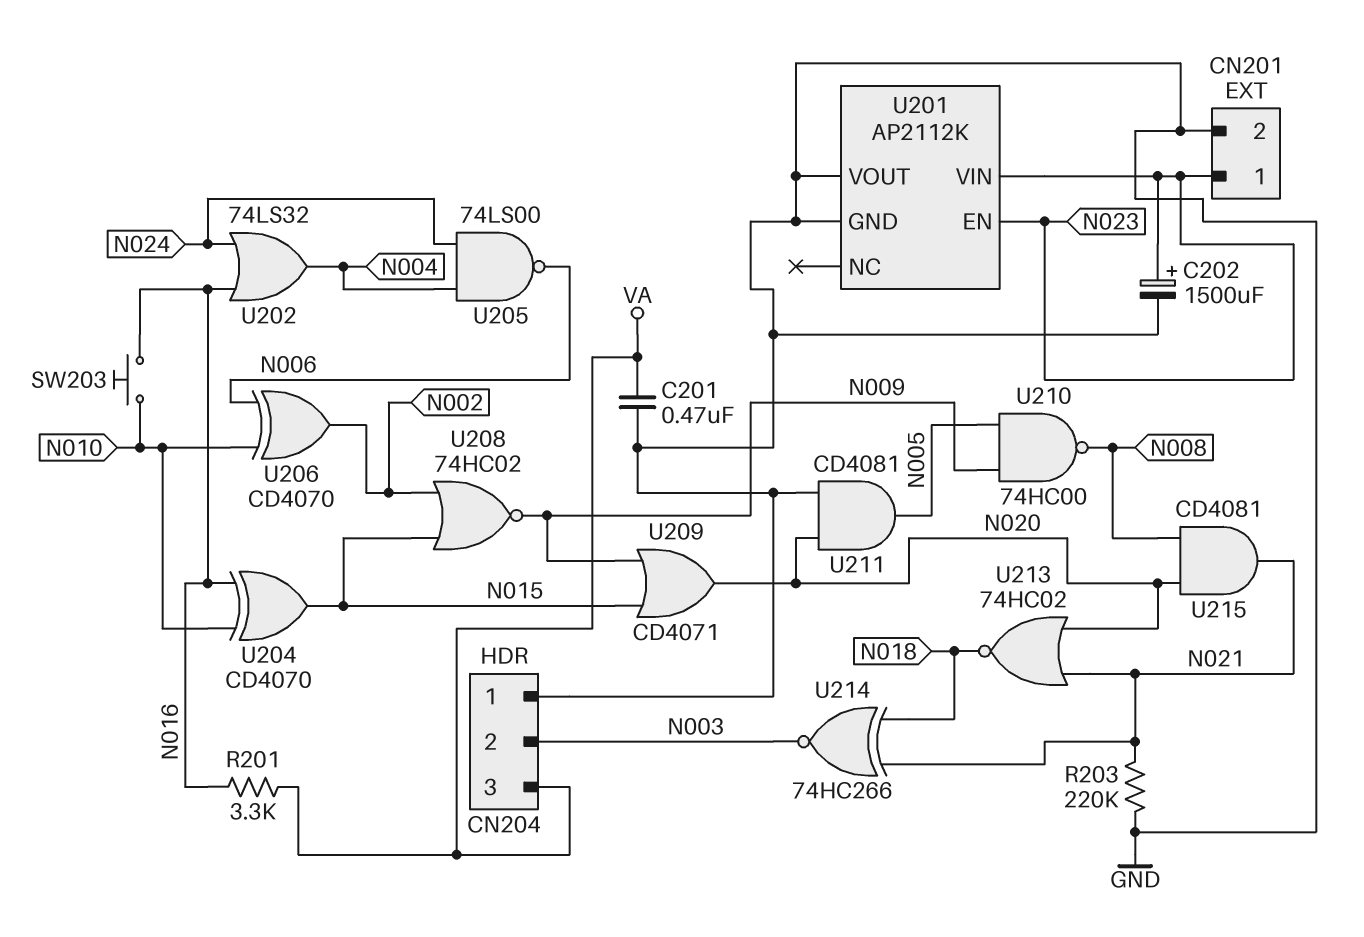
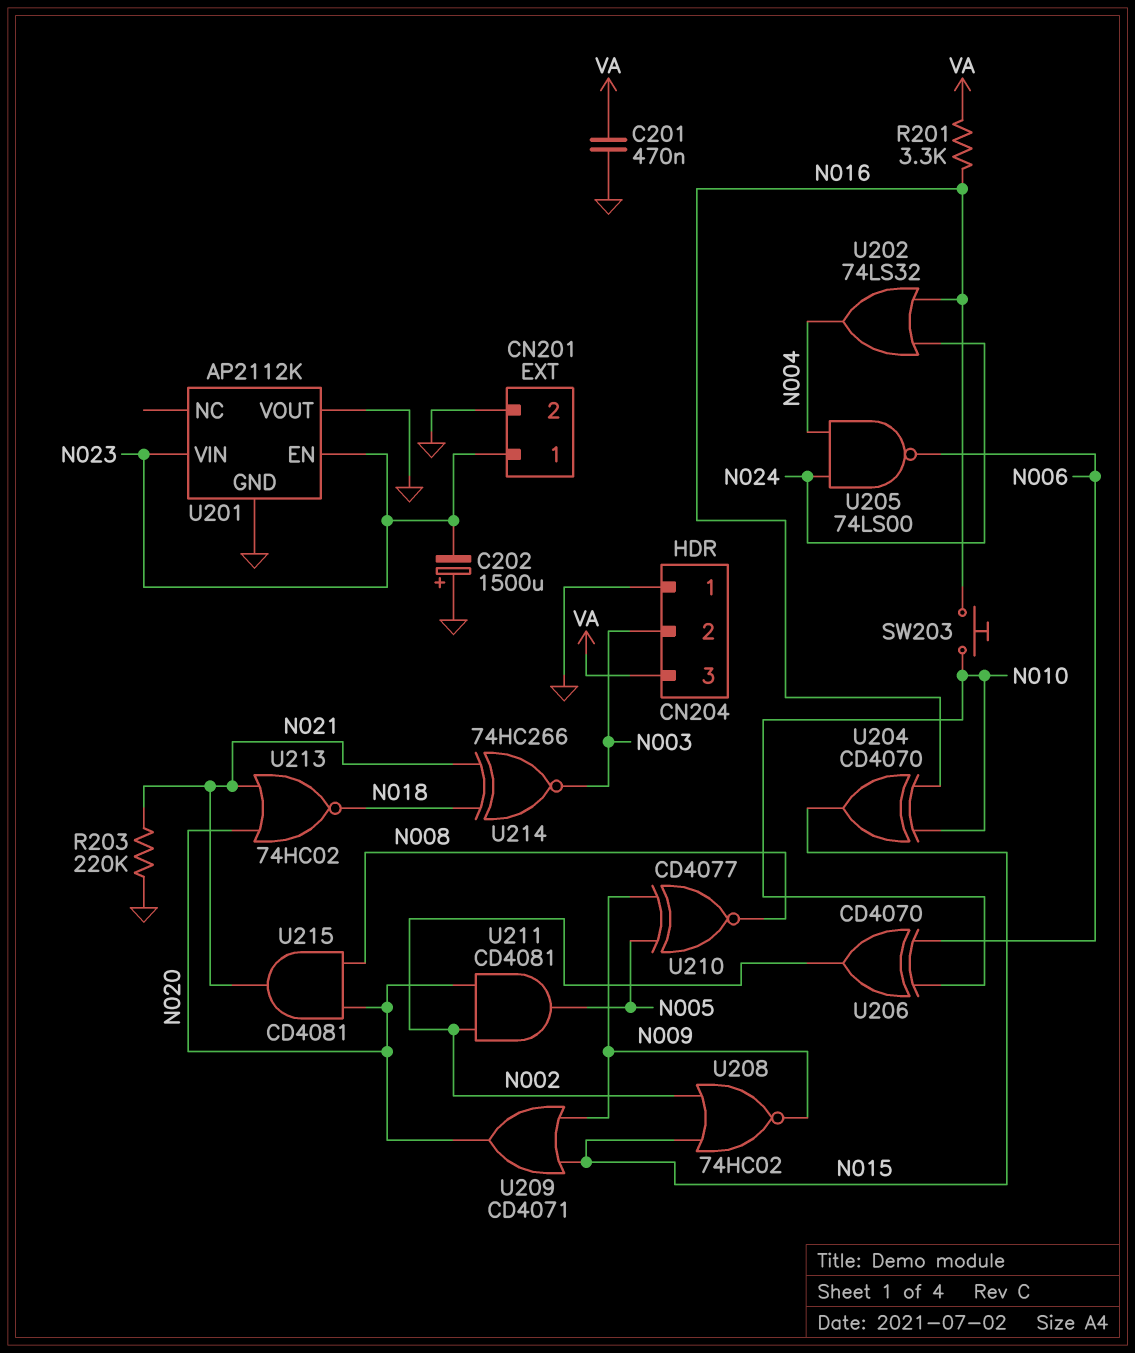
C202: 1500uF (plus N023, minus GND) -> 1500uF (plus GND, minus N023)
U210: NAND 74HC00 (in N005, in N009, out N008) -> XNOR CD4077 (in N005, in N009, out N008)
U211: AND CD4081 (in GND, in N020, out N005) -> AND CD4081 (in N002, in N020, out N005)

